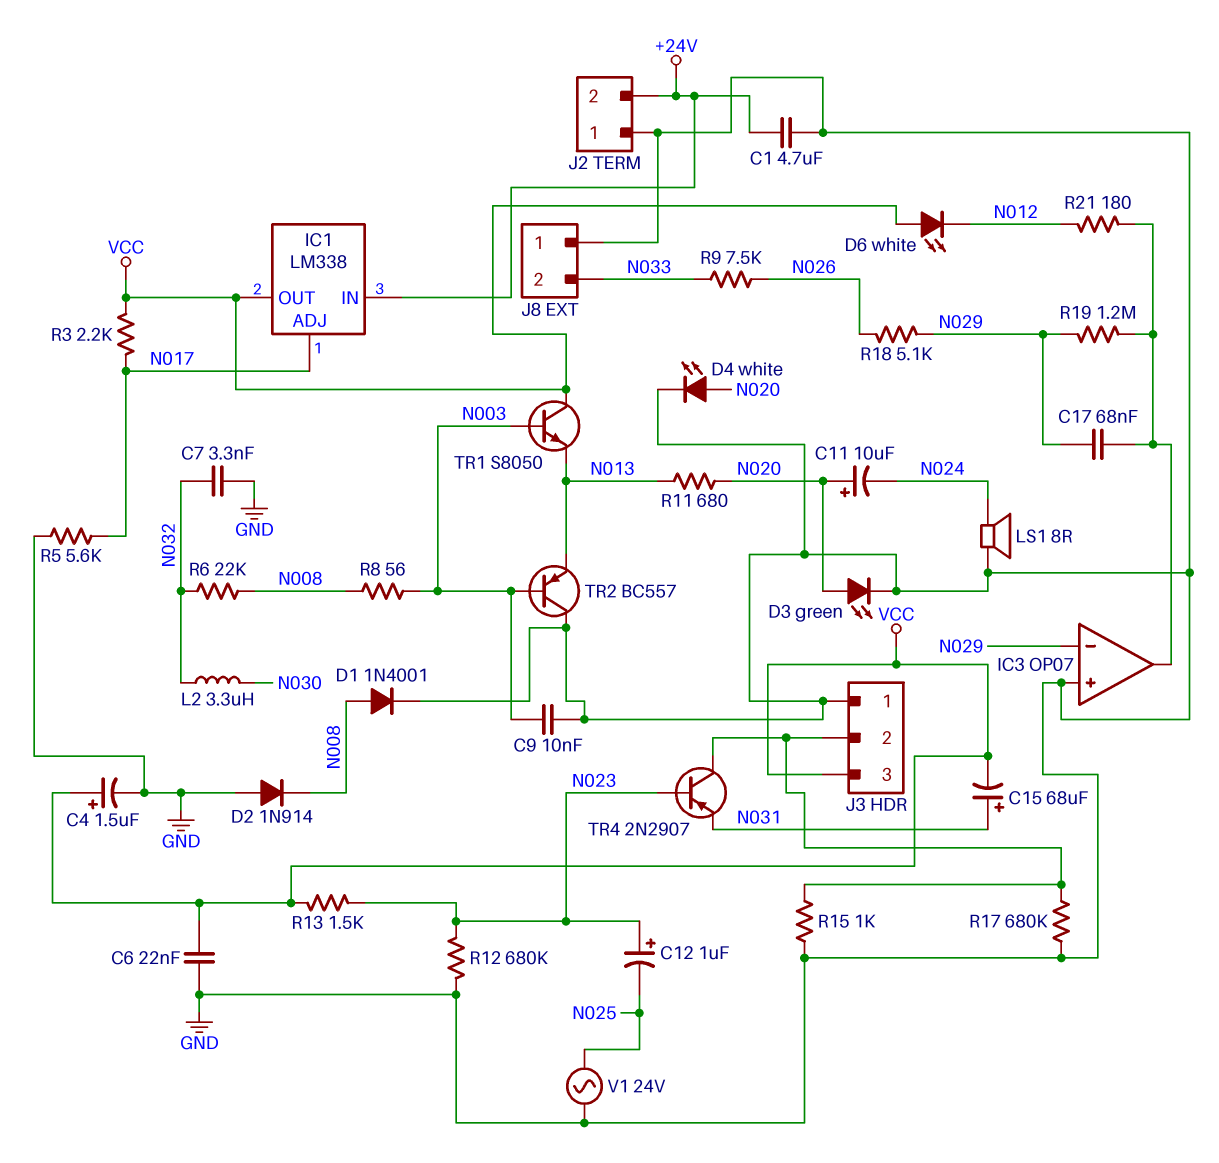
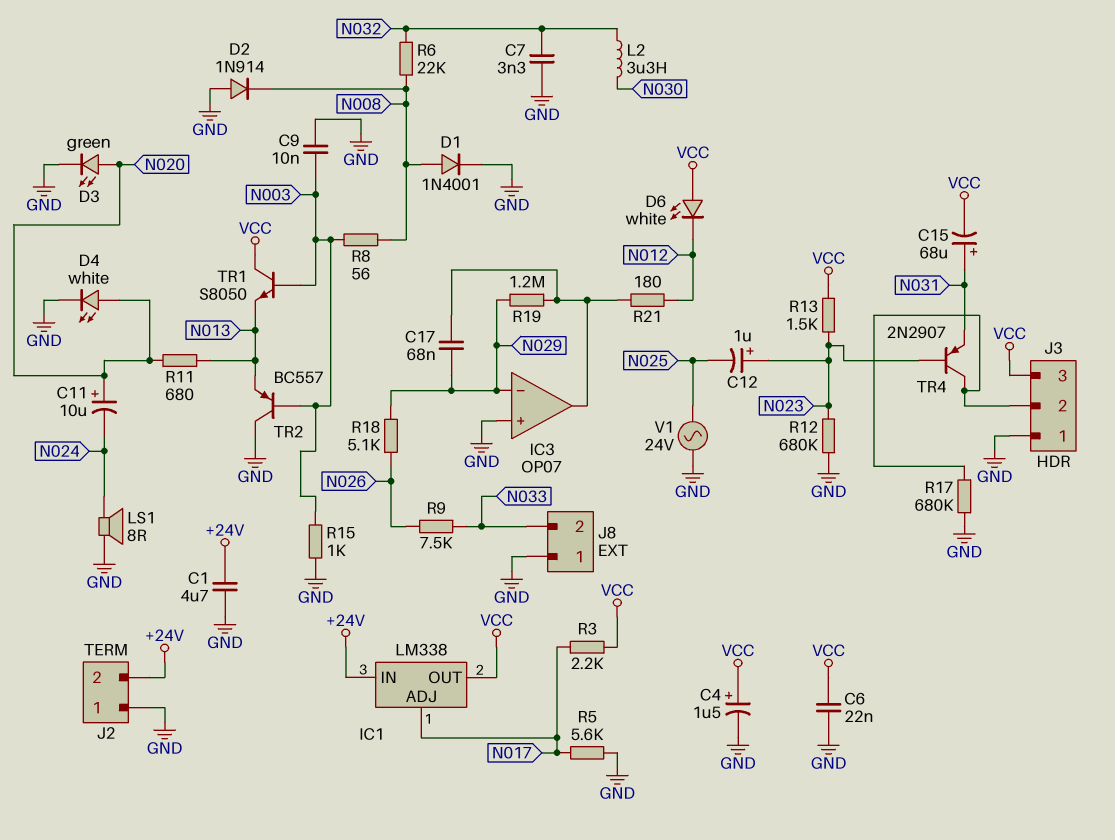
R15: 1k (GND, J3/2) -> 1k (GND, N003)

